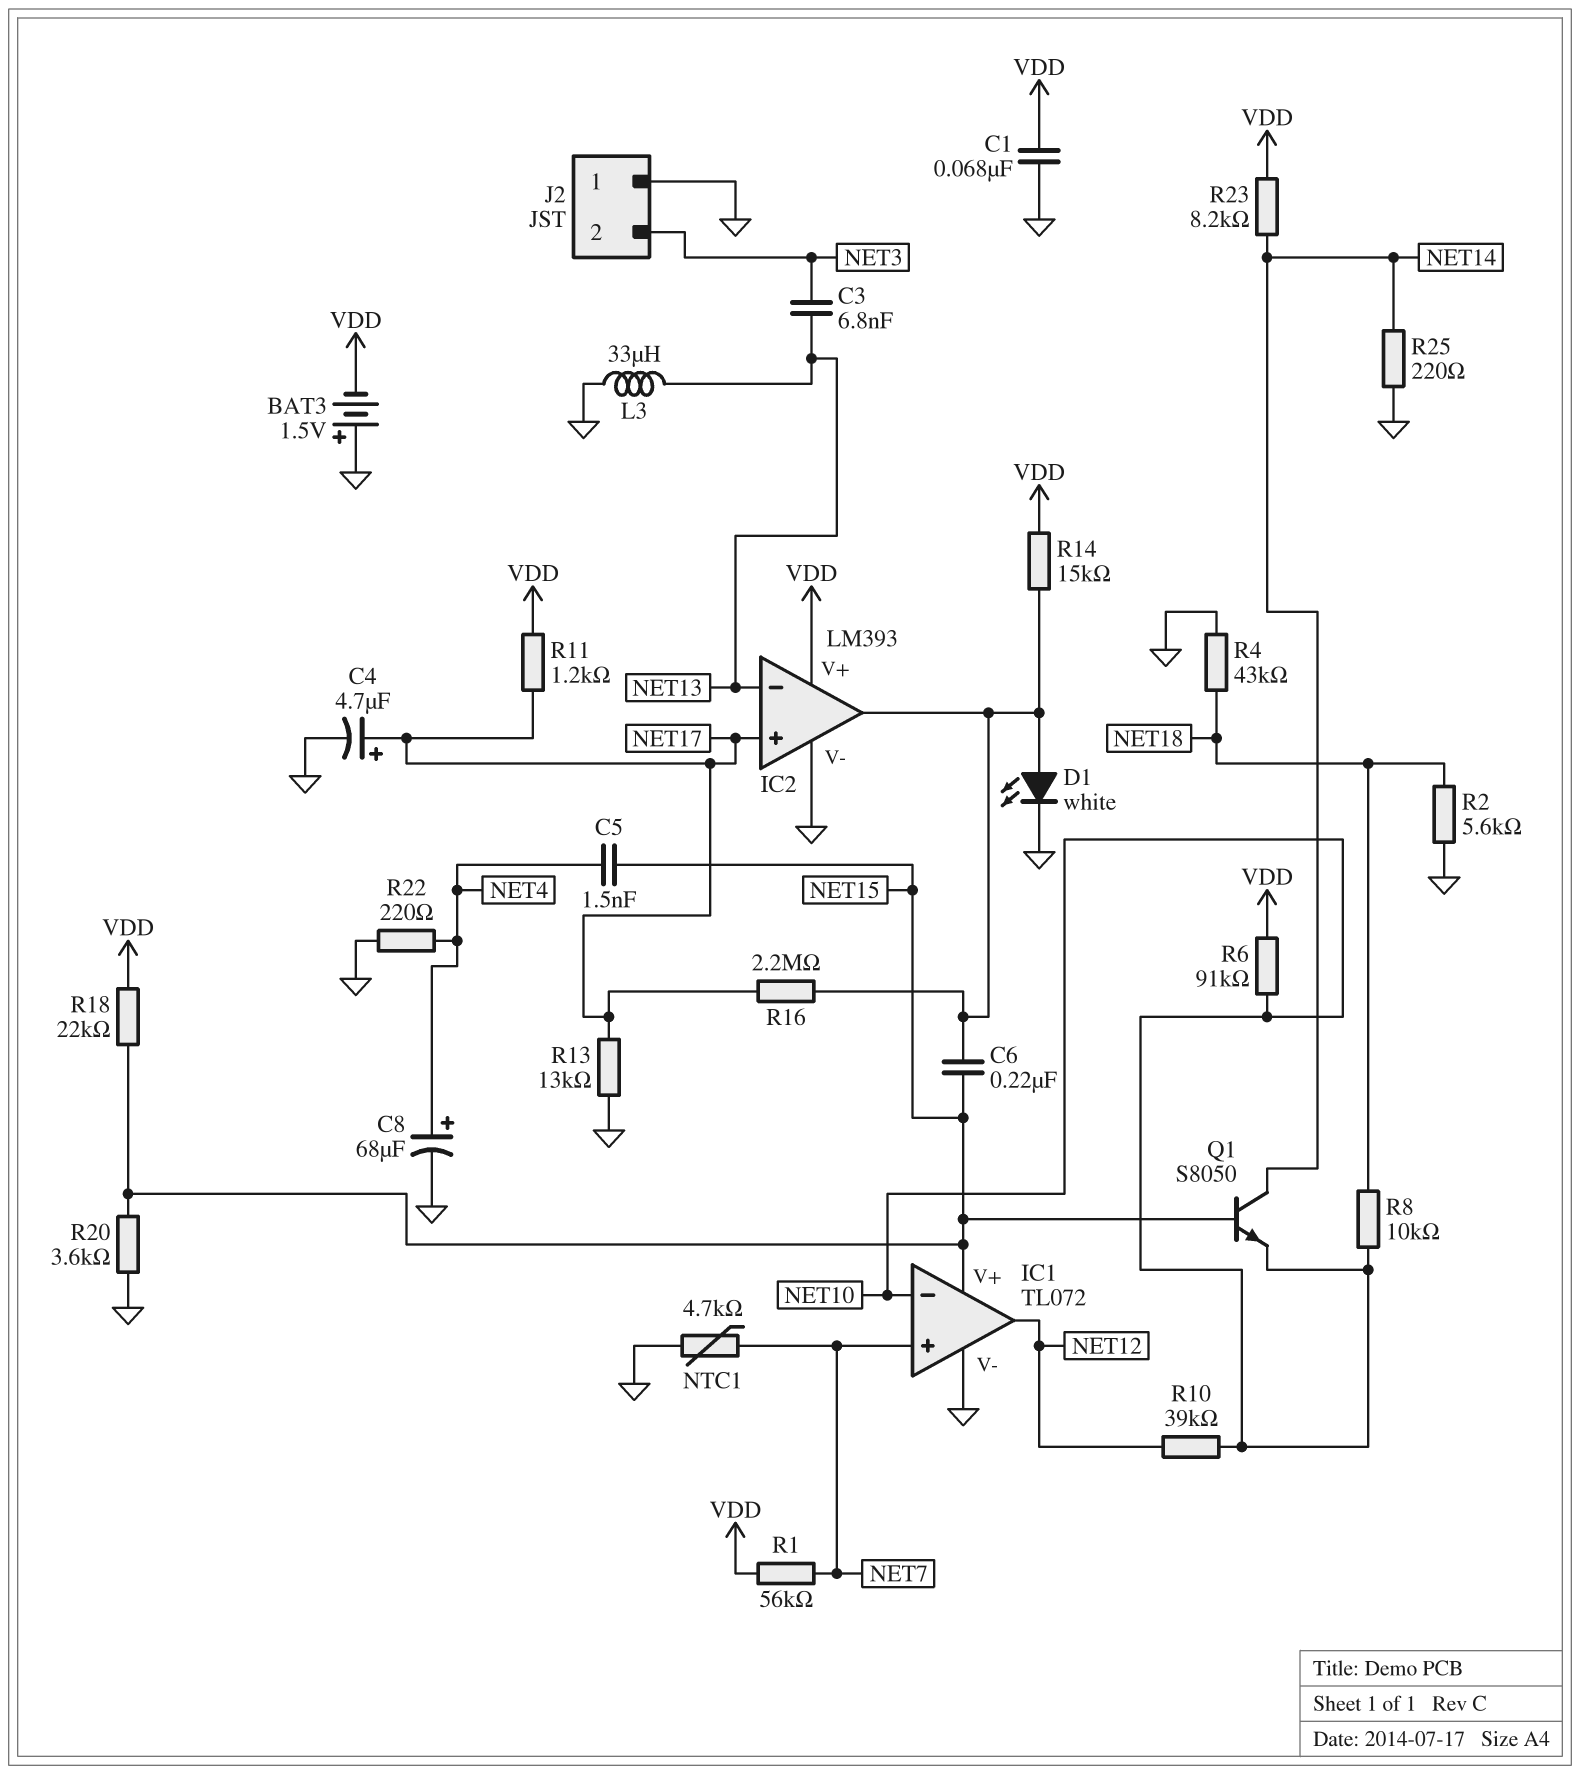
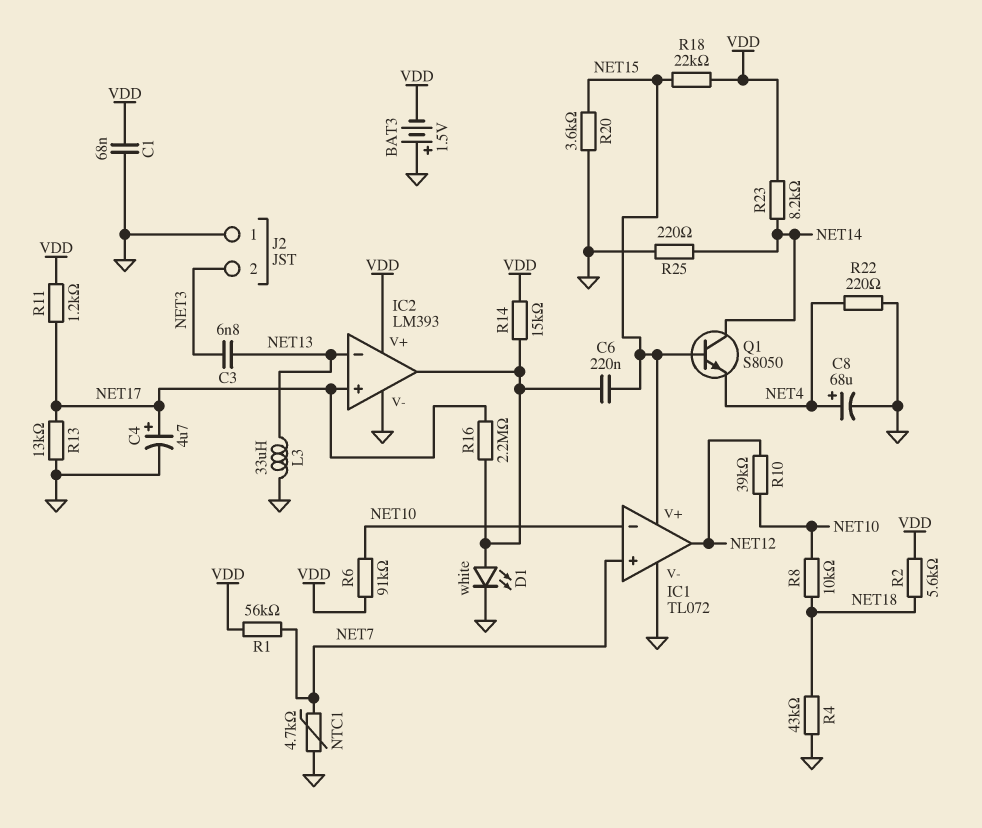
C5: 1.5nF (NET4, NET15) -> none
Q1: NPN S8050 (B NET15, C NET14, E NET10) -> NPN S8050 (B NET15, C NET14, E NET4)
R2: 5.6k (GND, NET18) -> 5.6k (NET18, VDD)

